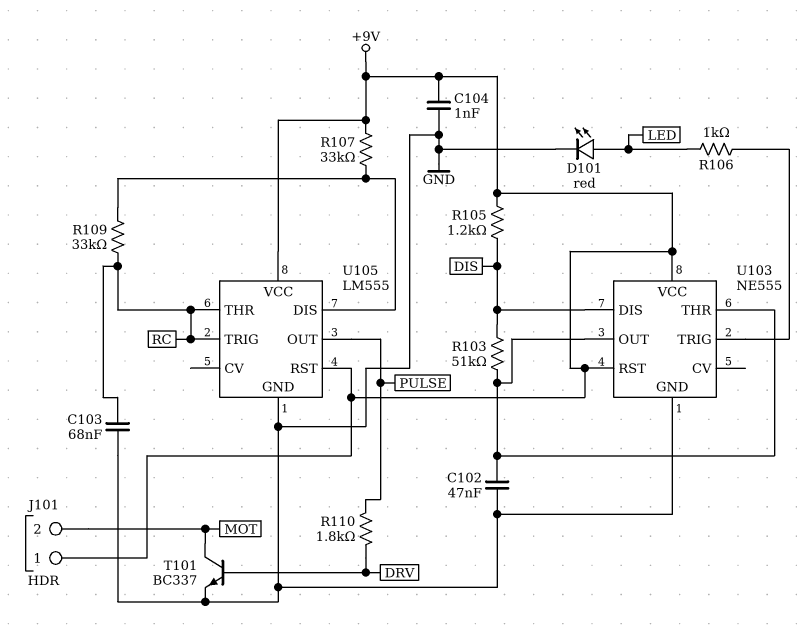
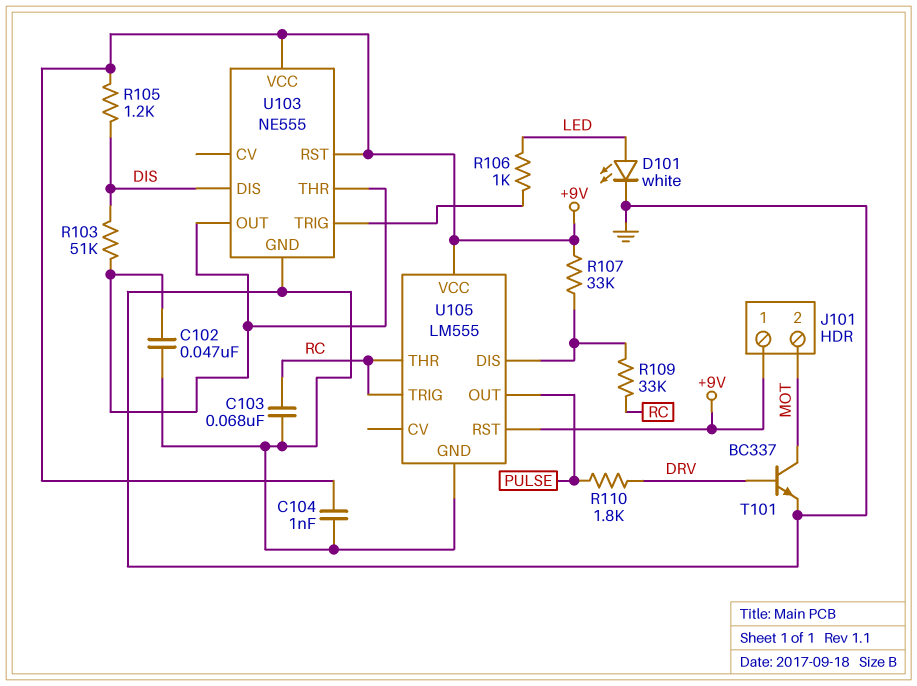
D101: LED red (A LED, K GND) -> LED white (A LED, K GND)

